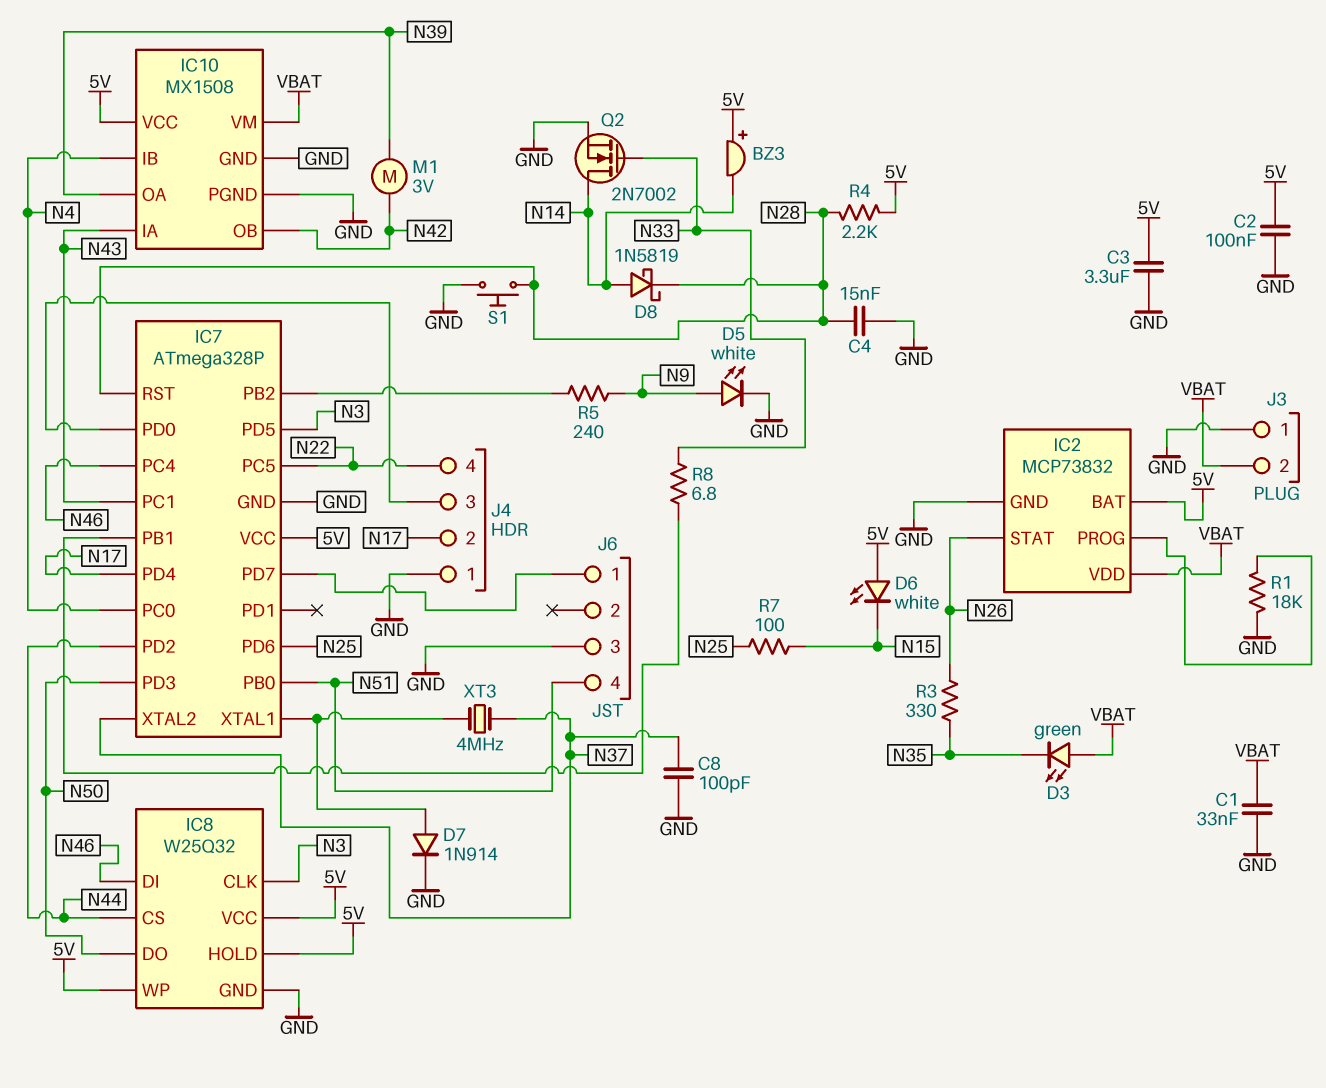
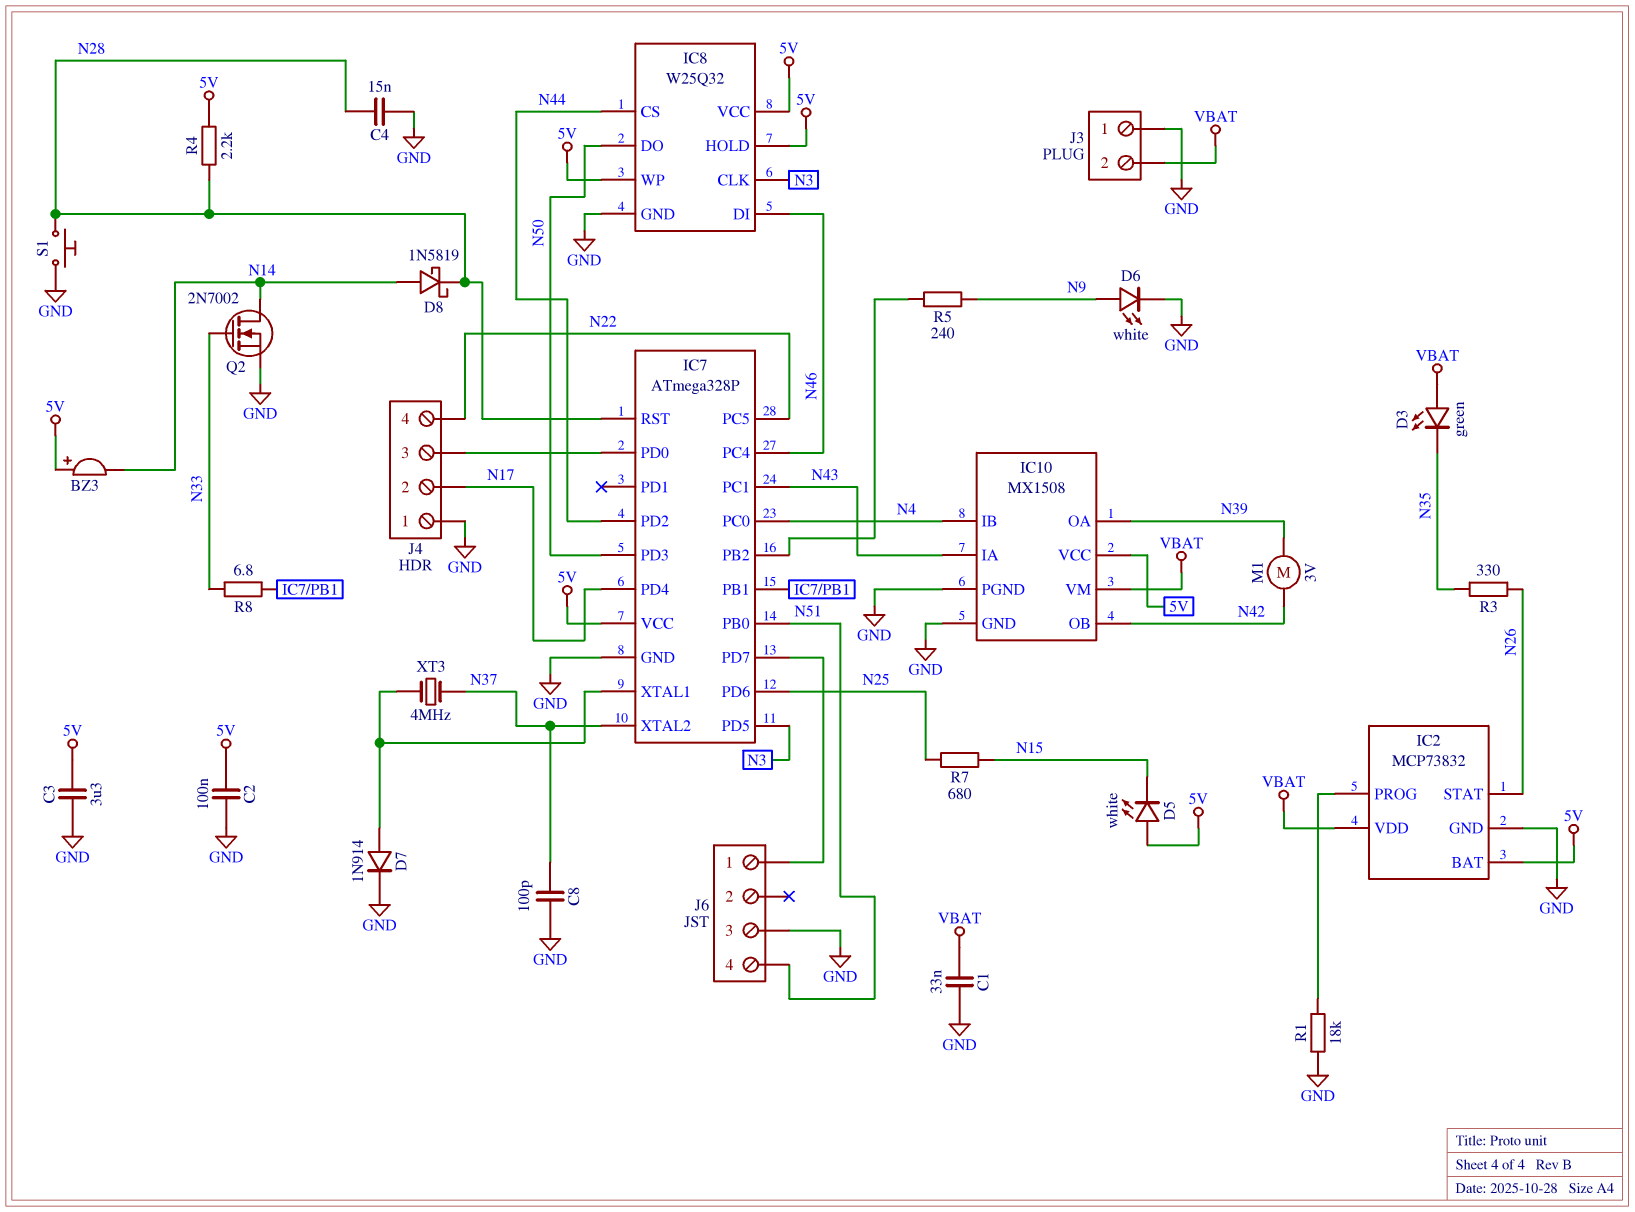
D5: LED white (A N9, K GND) -> LED white (A 5V, K N15)
D6: LED white (A 5V, K N15) -> LED white (A N9, K GND)
R7: 100 (N15, N25) -> 680 (N15, N25)

